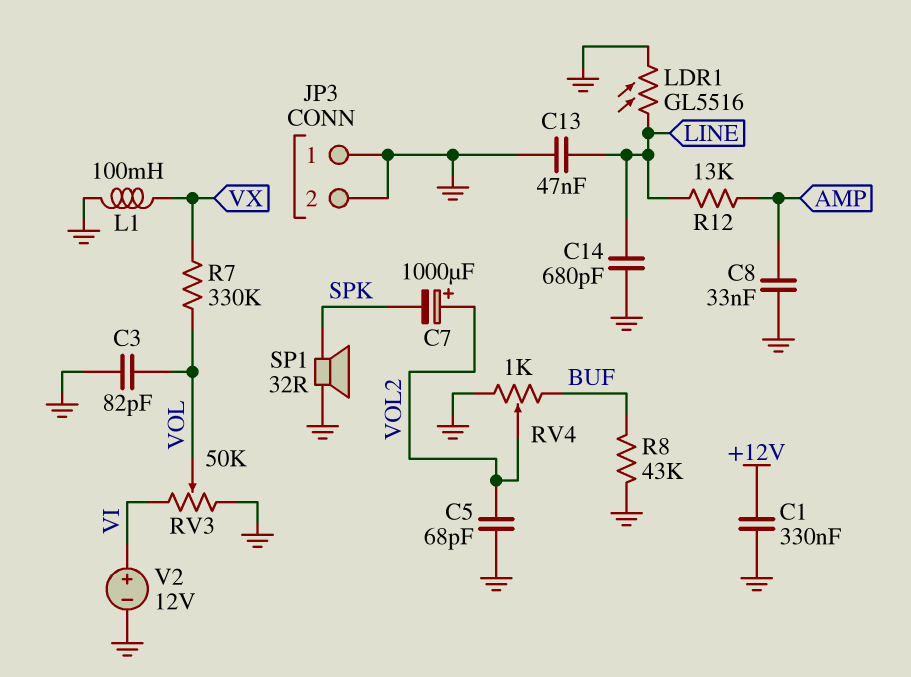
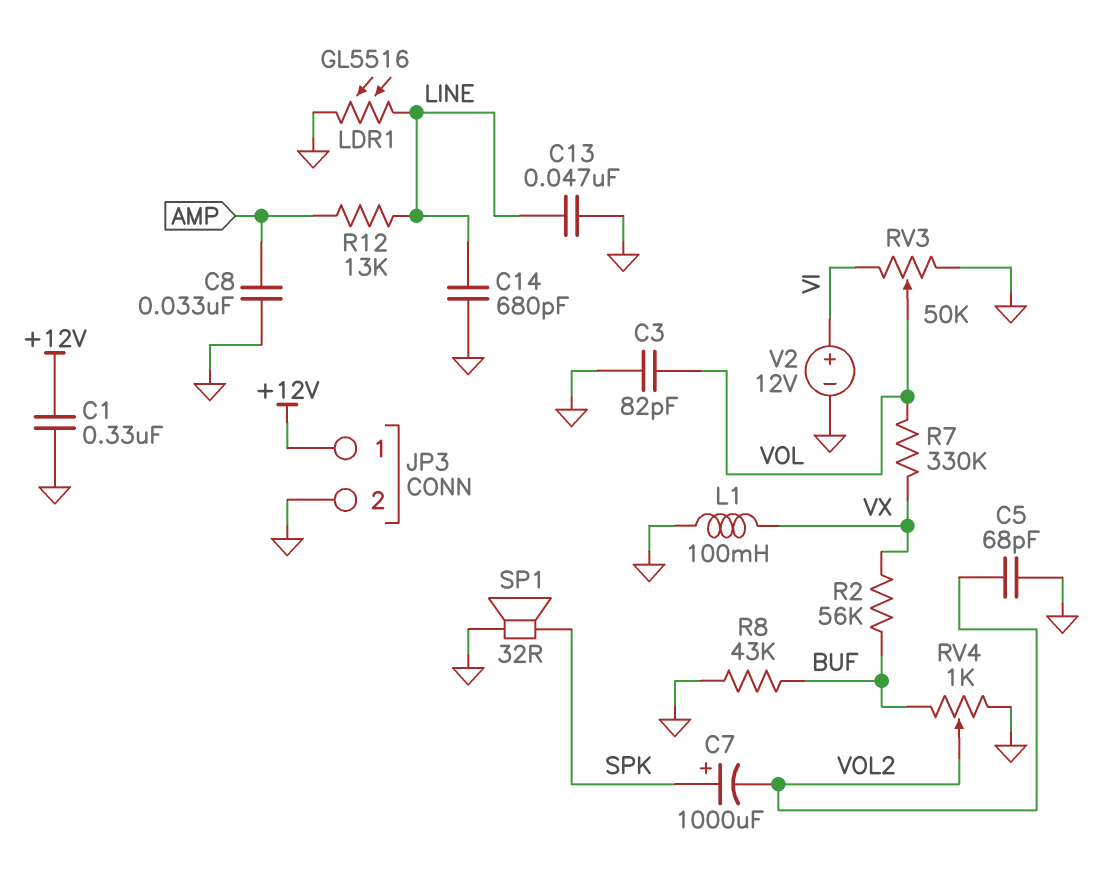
C7: 1000uF (plus VOL2, minus SPK) -> 1000uF (plus SPK, minus VOL2)
JP3 pin 1: GND -> +12V
R2: none -> 56k (BUF, VX)

